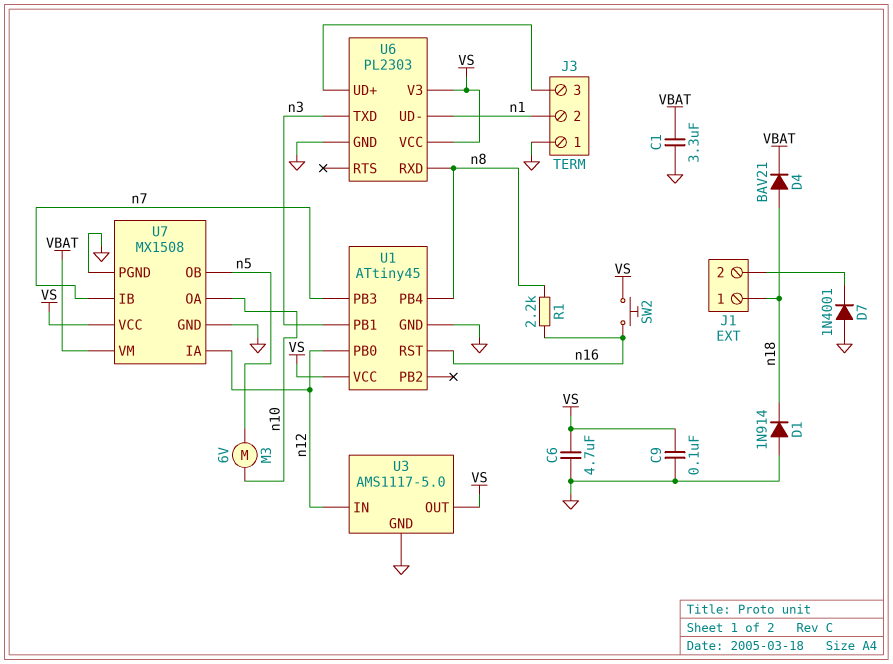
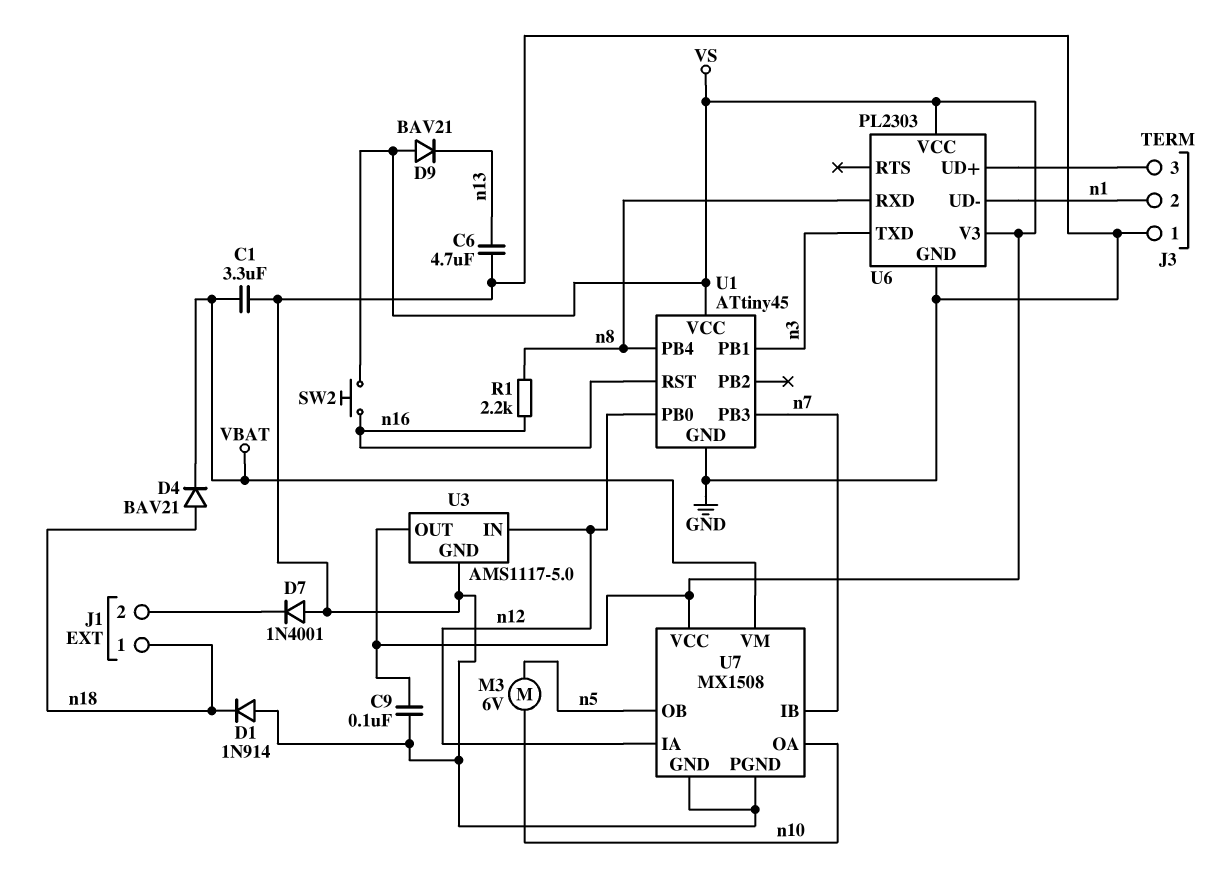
C6: 4.7uF (GND, VS) -> 4.7uF (GND, n13)
D9: none -> diode BAV21 (A VS, K n13)

